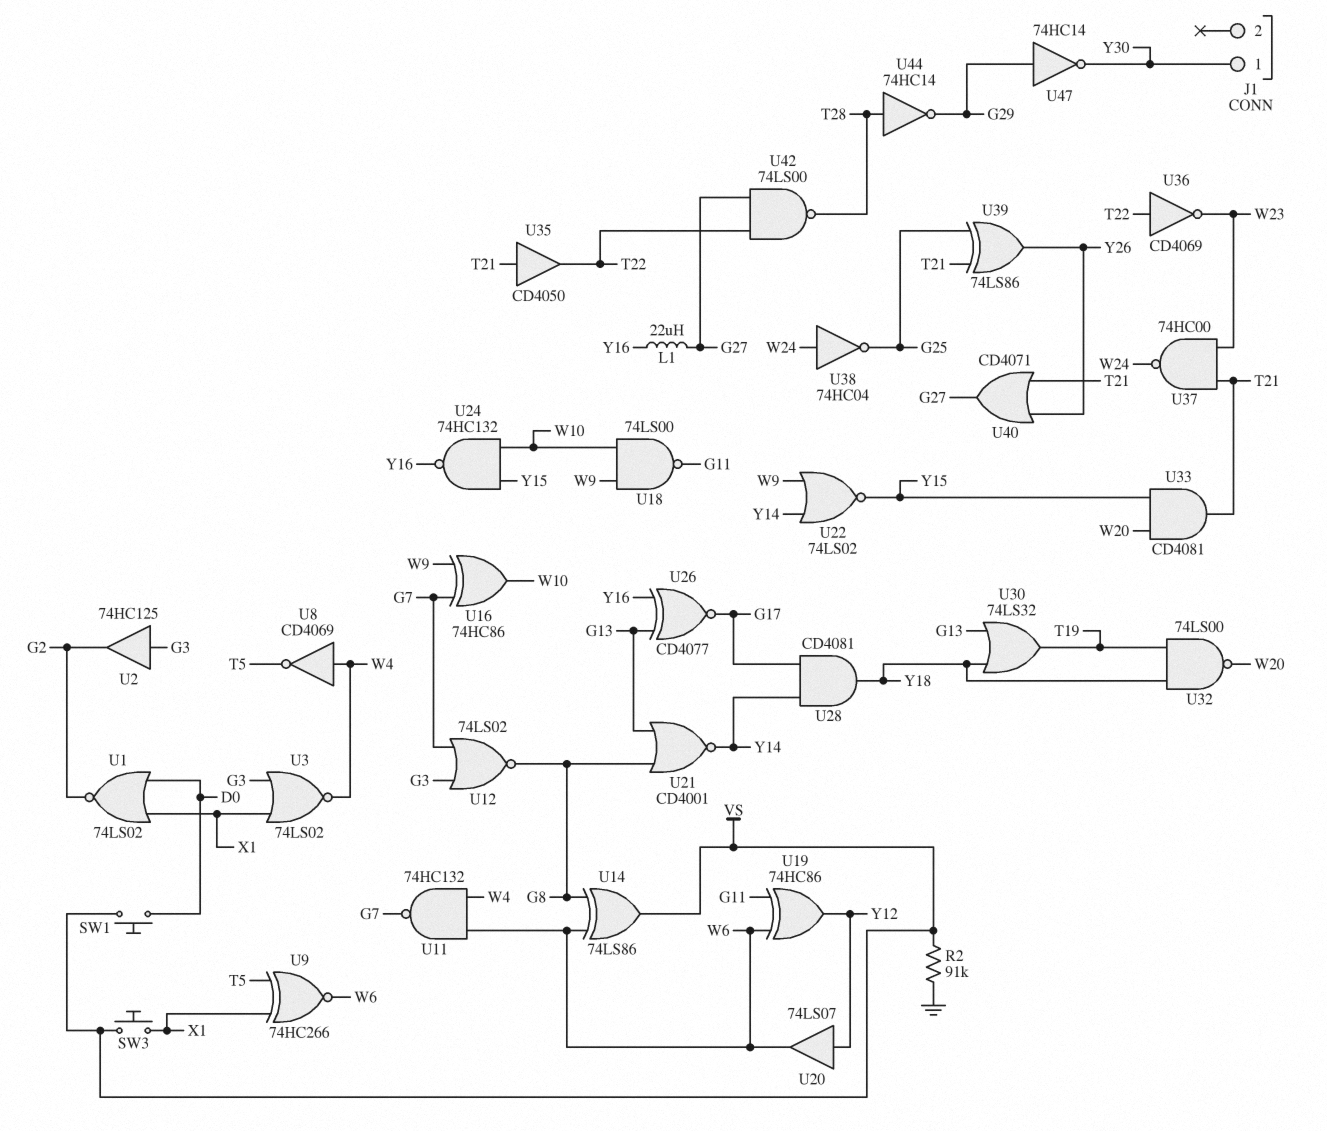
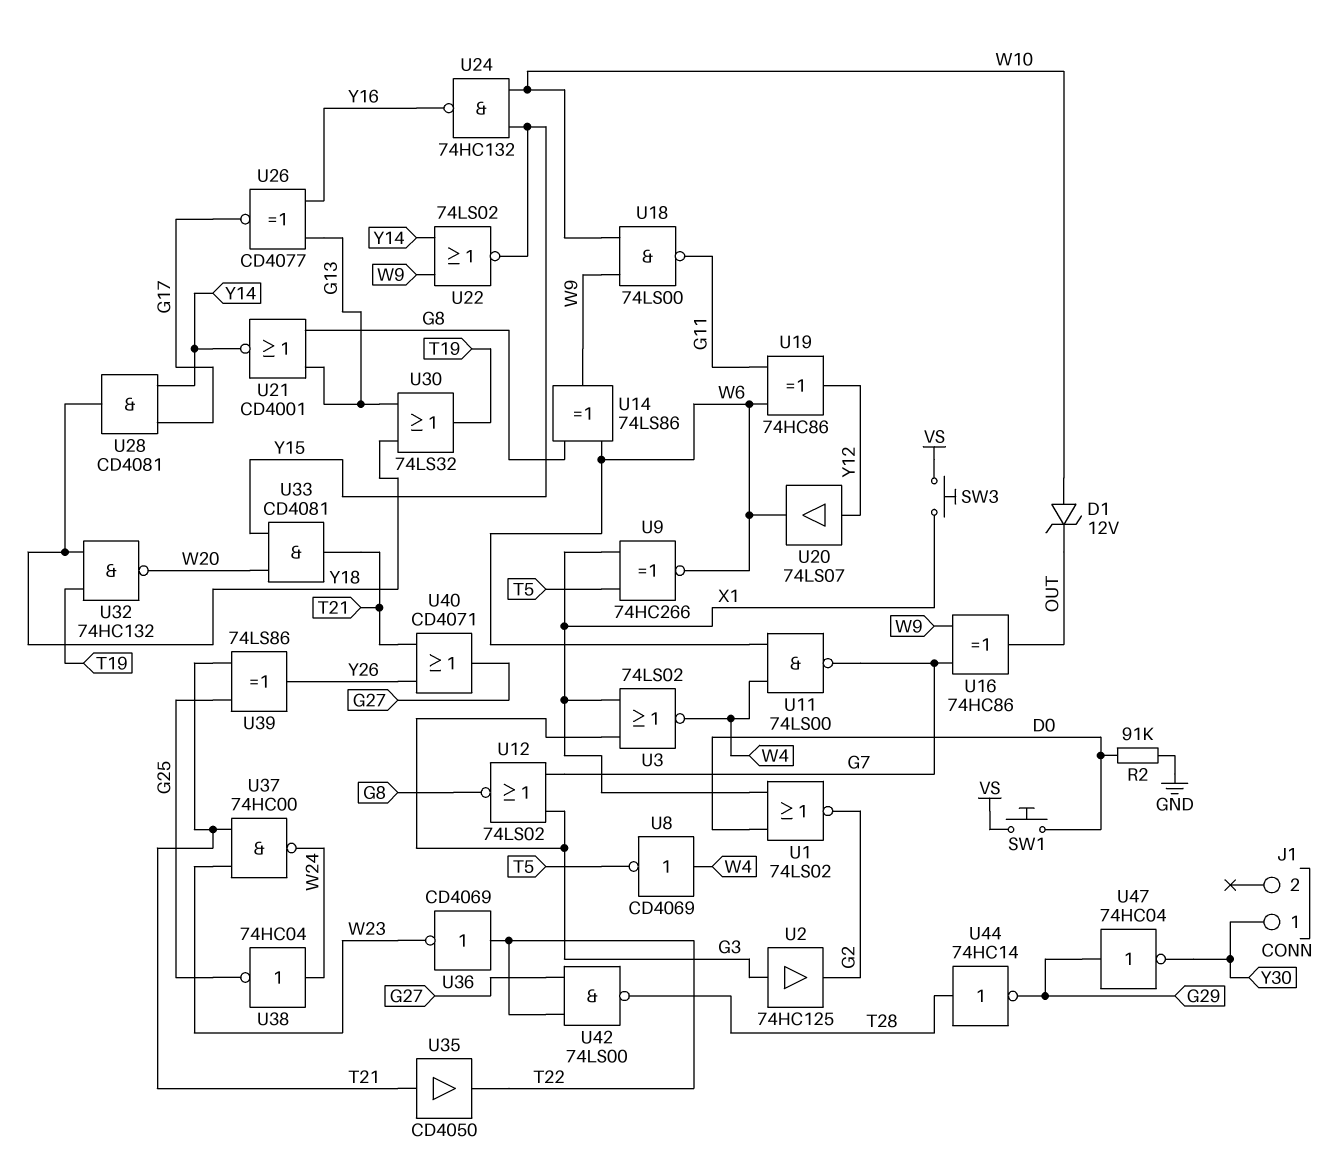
D1: none -> zener 12V (A W10, K OUT)
L1: 22uH (G27, Y16) -> none
R2: 91k (GND, VS) -> 91k (D0, GND)
U11: NAND 74HC132 (in W4, in W6, out G7) -> NAND 74LS00 (in W4, in W6, out G7)
U14: XOR 74LS86 (in G8, in W6, out VS) -> XOR 74LS86 (in G8, in W6, out W9)
U16: XOR 74HC86 (in G7, in W9, out W10) -> XOR 74HC86 (in G7, in W9, out OUT)
U32: NAND 74LS00 (in T19, in Y18, out W20) -> NAND 74HC132 (in T19, in Y18, out W20)
U47: NOT 74HC14 (in G29, out Y30) -> NOT 74HC04 (in G29, out Y30)

